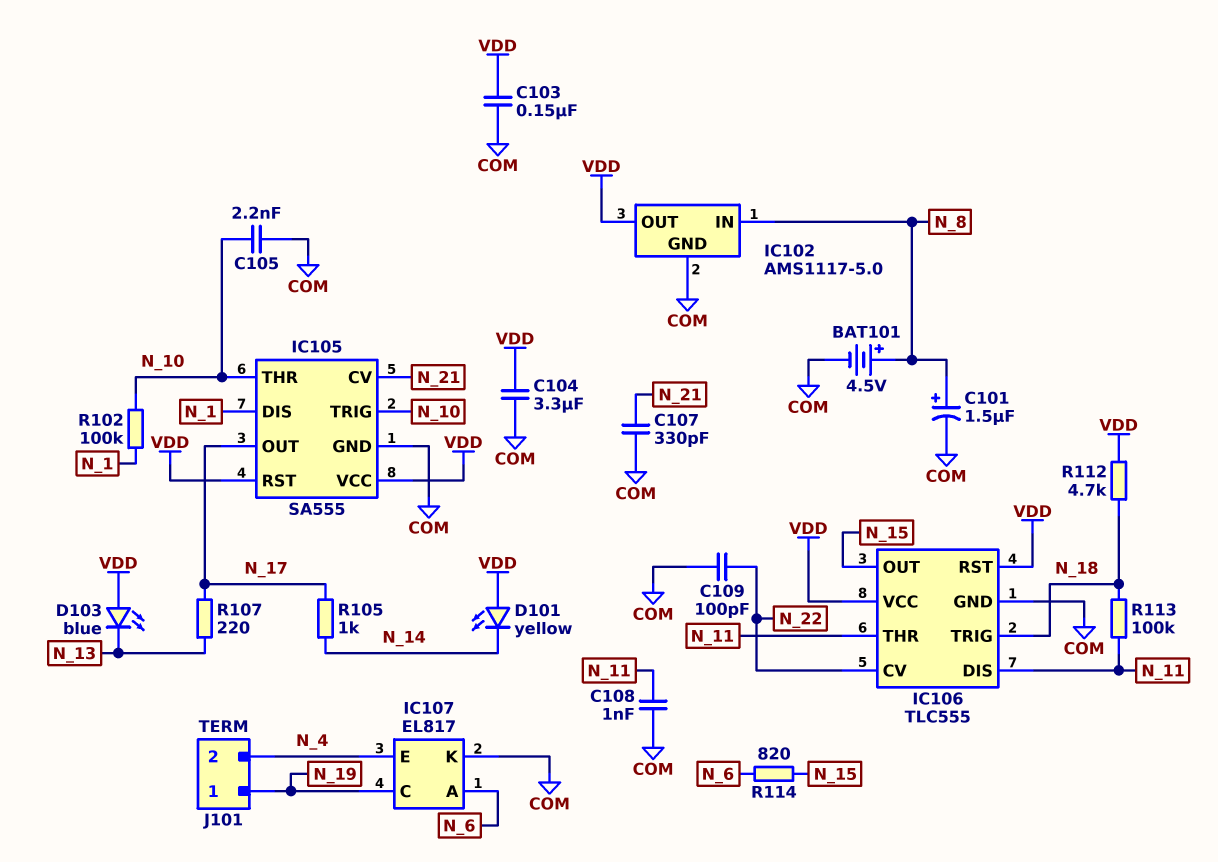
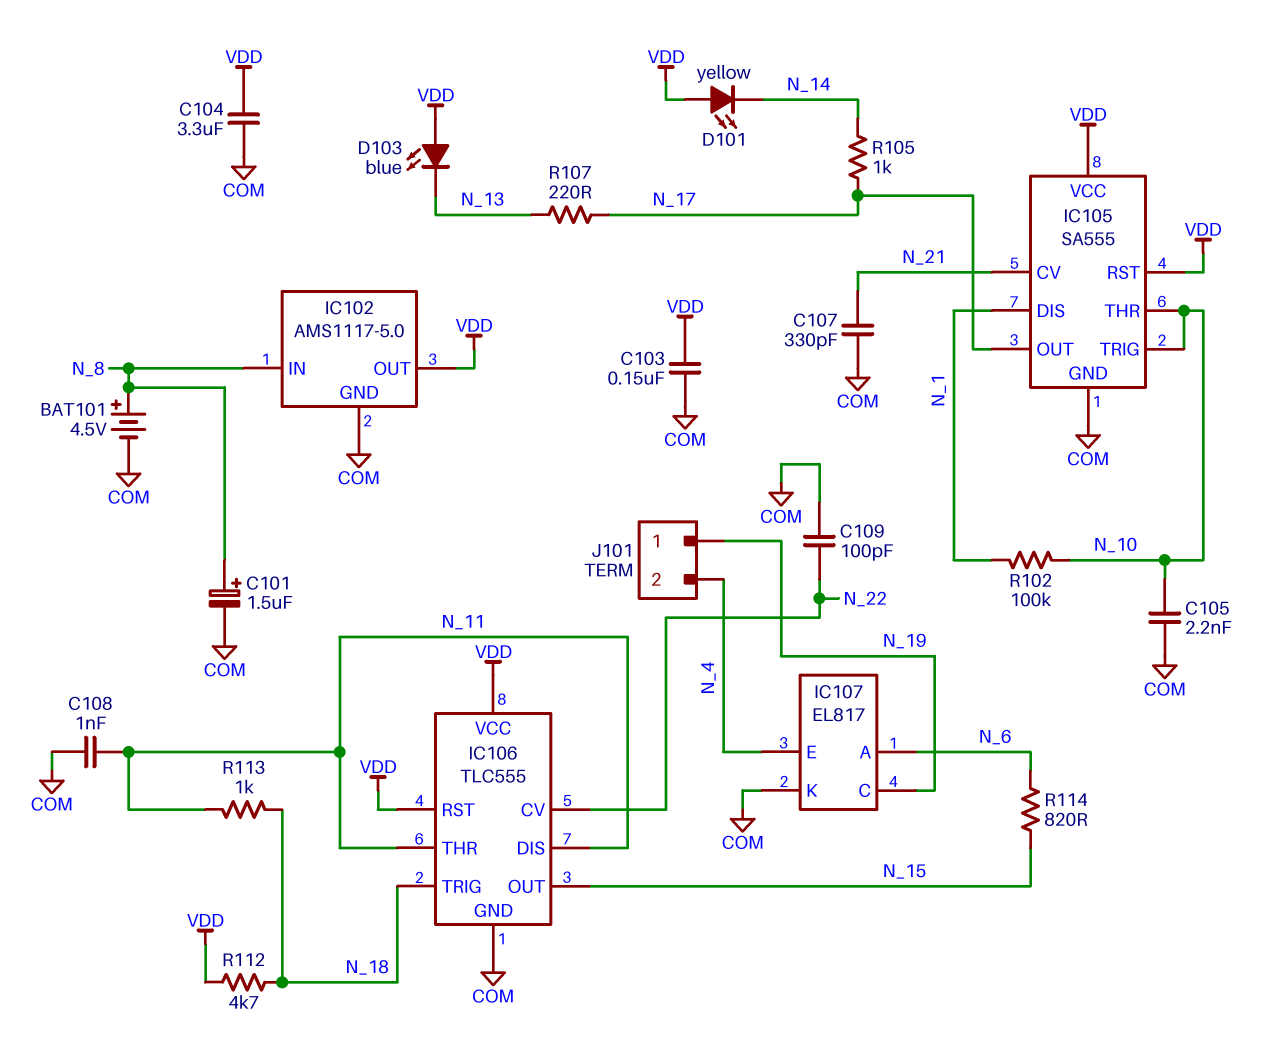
R113: 100k (N_11, N_18) -> 1k (N_11, N_18)

